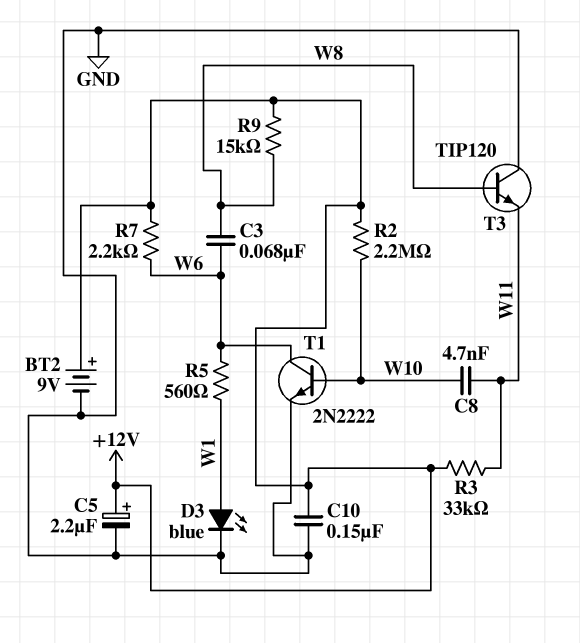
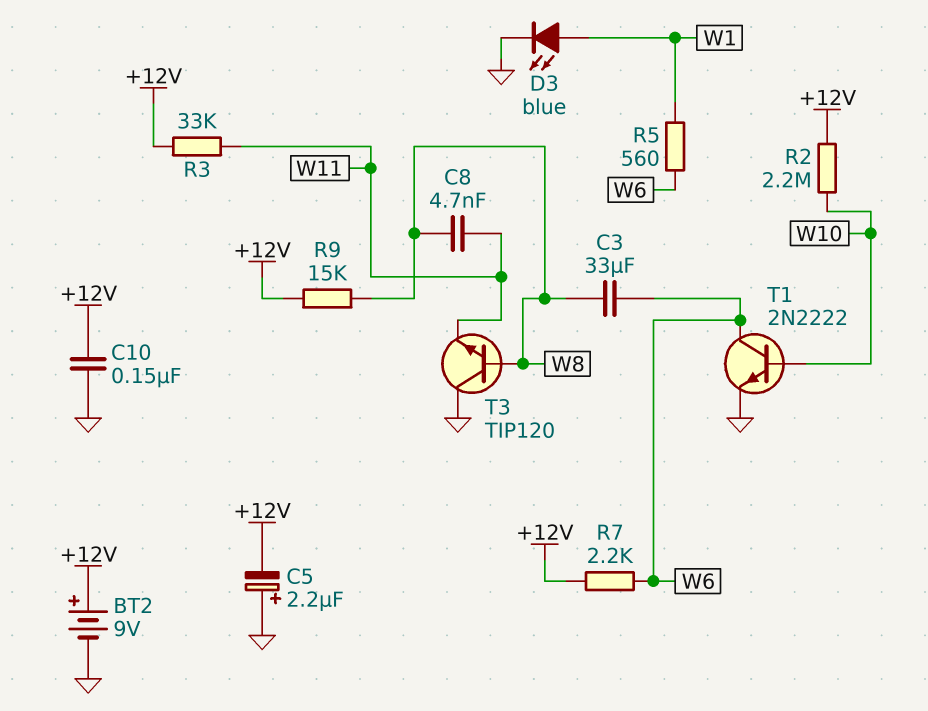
C3: 68nF (W6, W8) -> 33uF (W6, W8)
C5: 2.2uF (plus +12V, minus GND) -> 2.2uF (plus GND, minus +12V)
C8: 4.7nF (W10, W11) -> 4.7nF (W8, W11)

